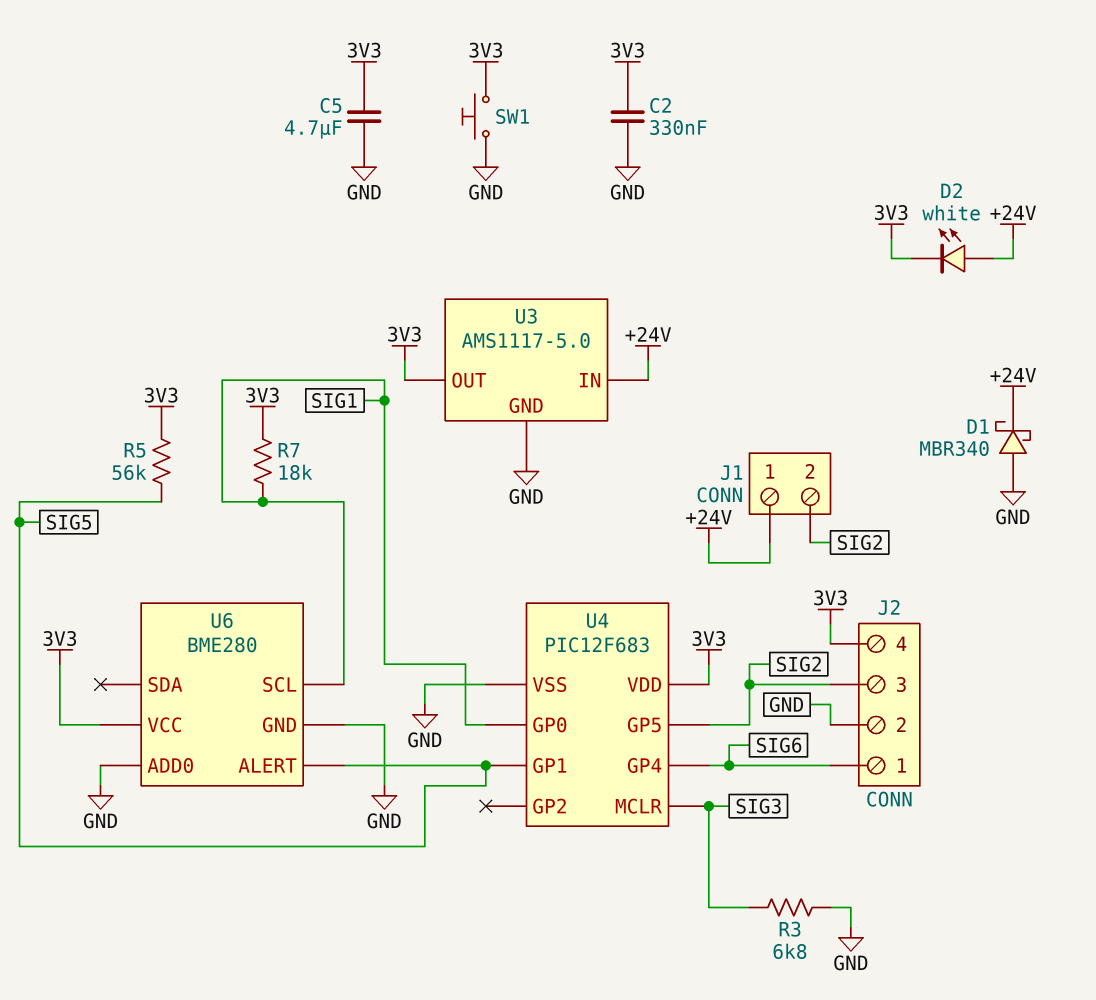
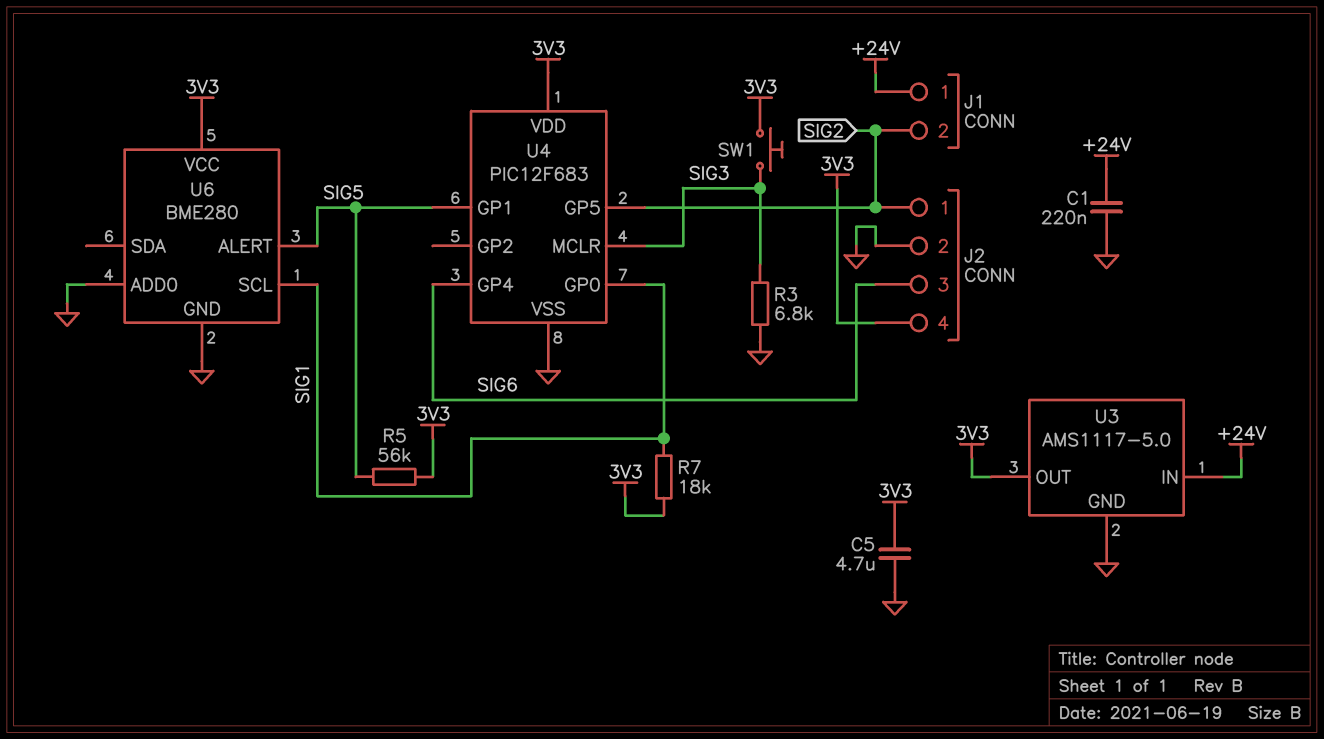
C1: none -> 220nF (+24V, GND)
C2: 330nF (3V3, GND) -> none
D1: schottky MBR340 (A GND, K +24V) -> none
D2: LED white (A +24V, K 3V3) -> none
J2 pin 1: SIG6 -> SIG2
J2 pin 3: SIG2 -> SIG6
SW1: button (3V3, GND) -> button (3V3, SIG3)

